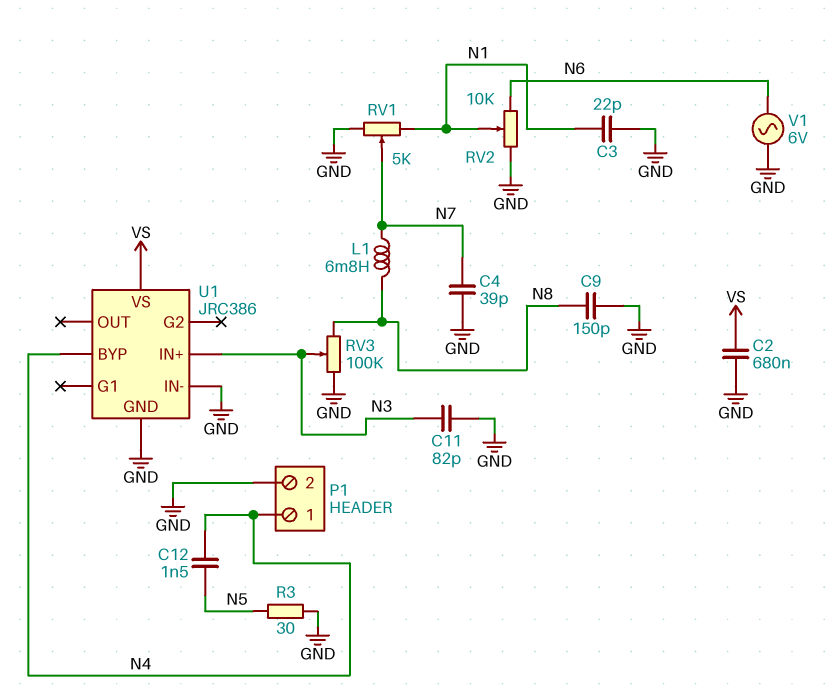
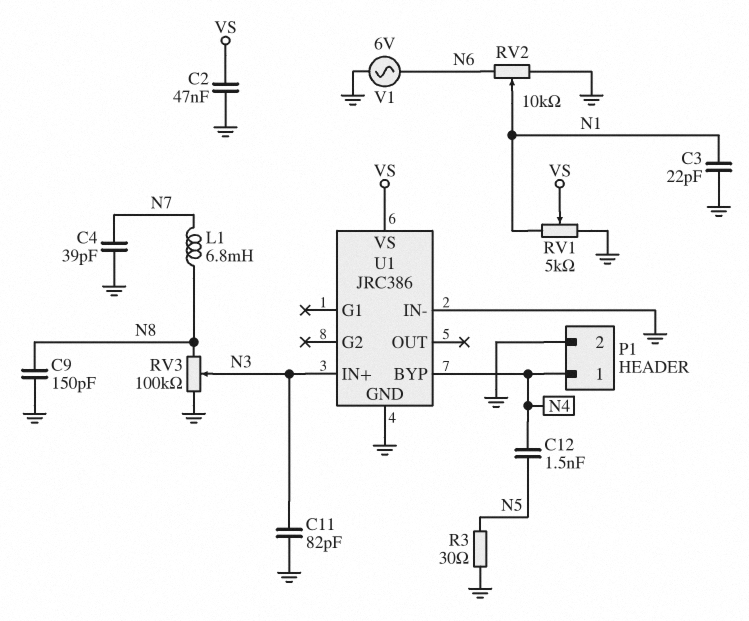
C2: 680nF (GND, VS) -> 47nF (GND, VS)
RV1: 5k (GND, N1, wiper N7) -> 5k (GND, N1, wiper VS)

